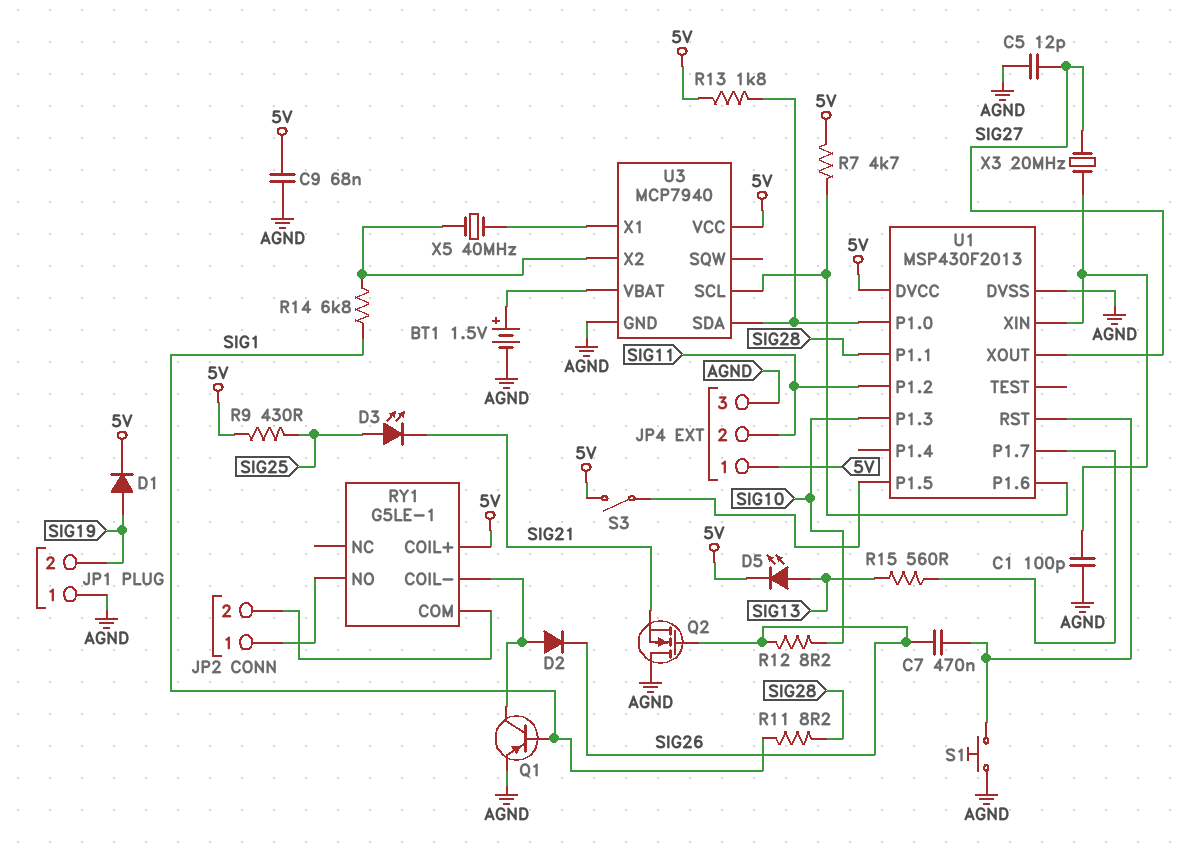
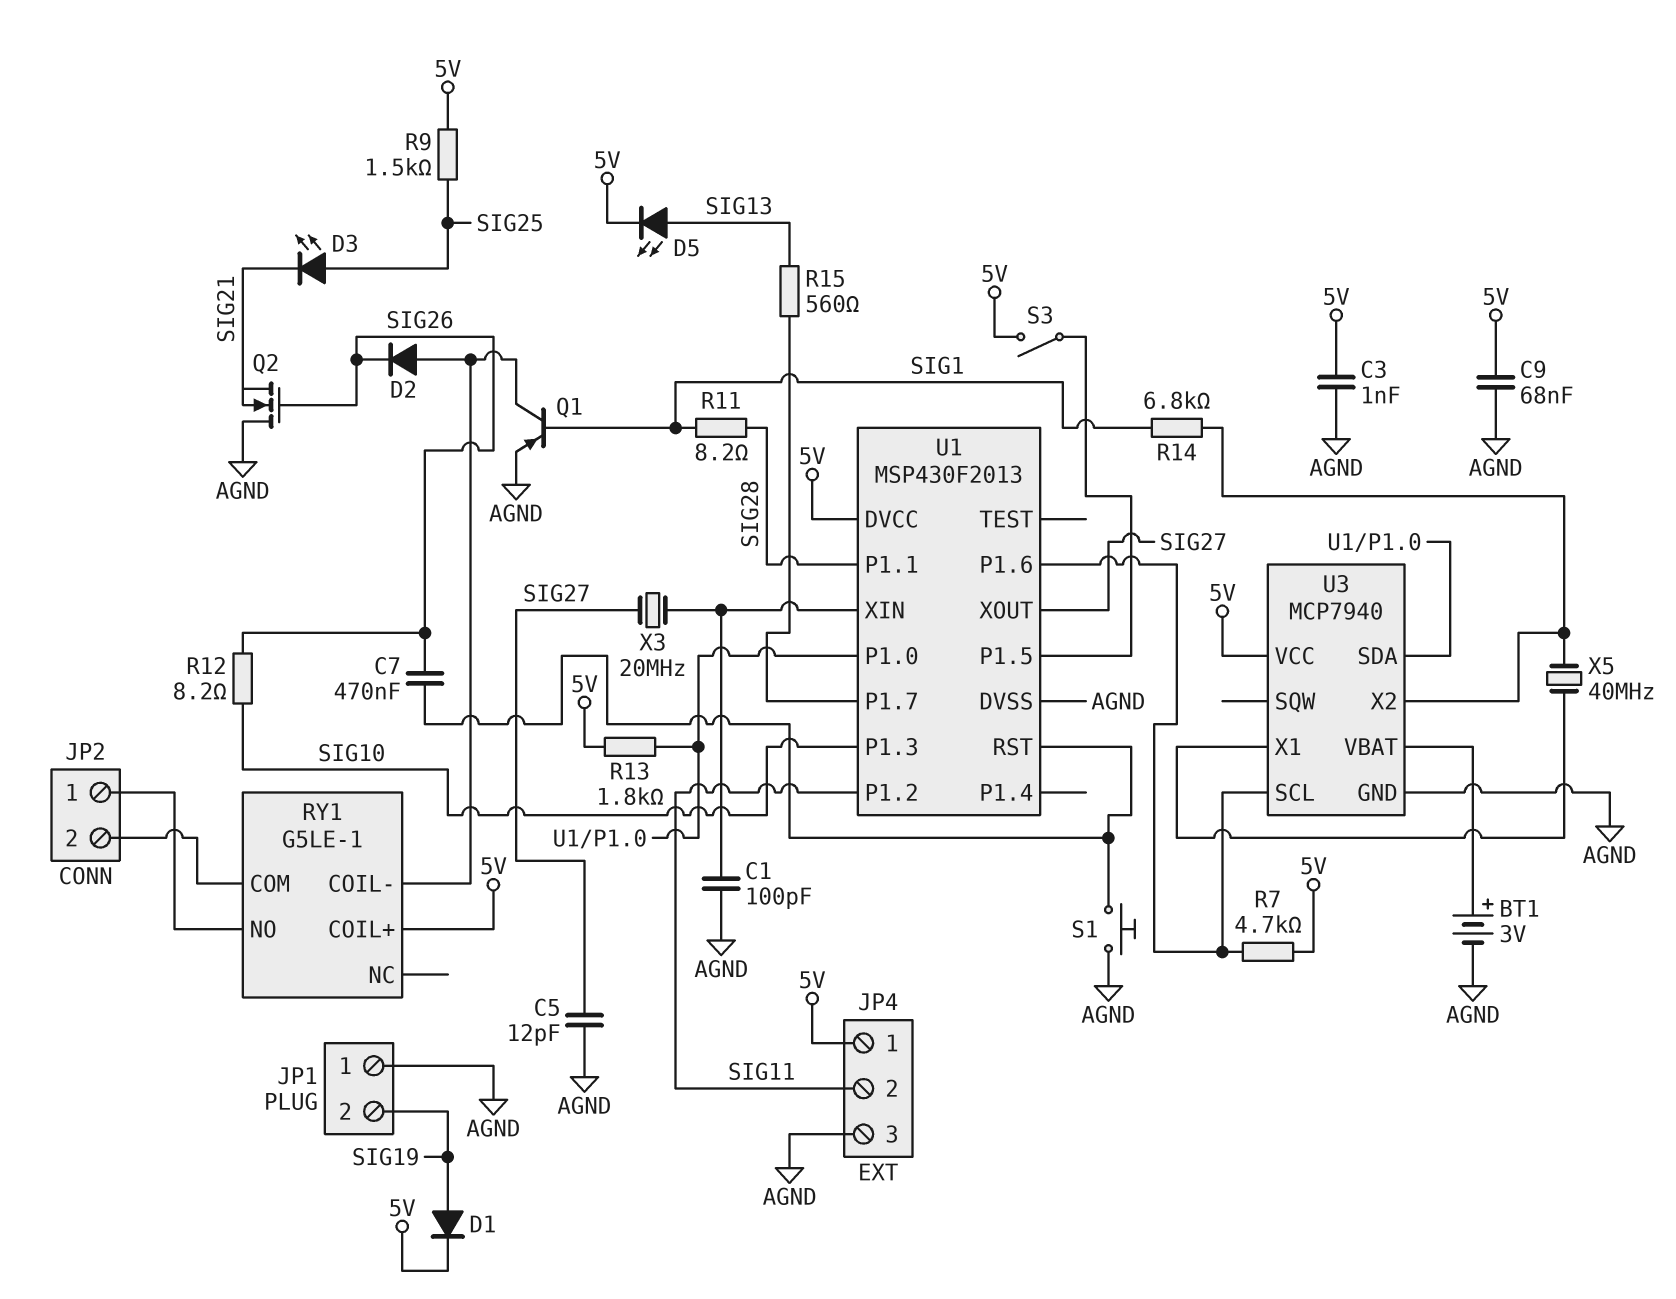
BT1: 1.5V (plus U3/VBAT, minus AGND) -> 3V (plus U3/VBAT, minus AGND)
C3: none -> 1nF (5V, AGND)
R9: 430 (5V, SIG25) -> 1.5k (5V, SIG25)

